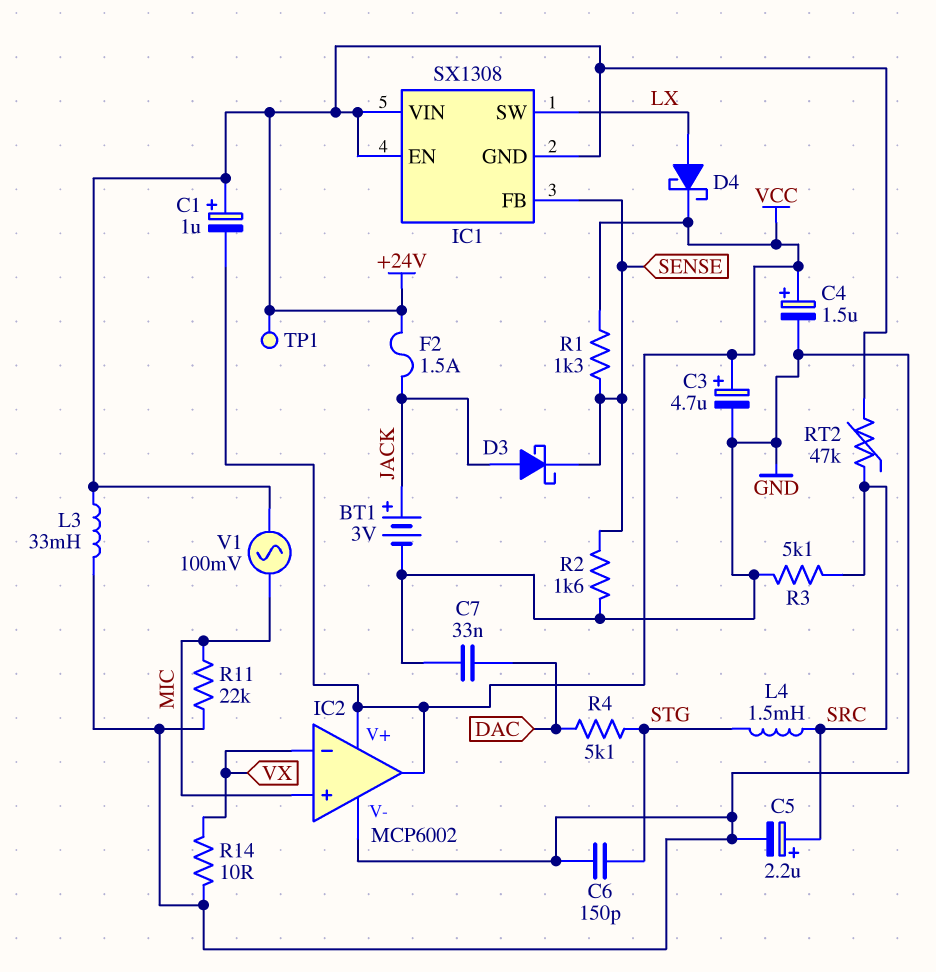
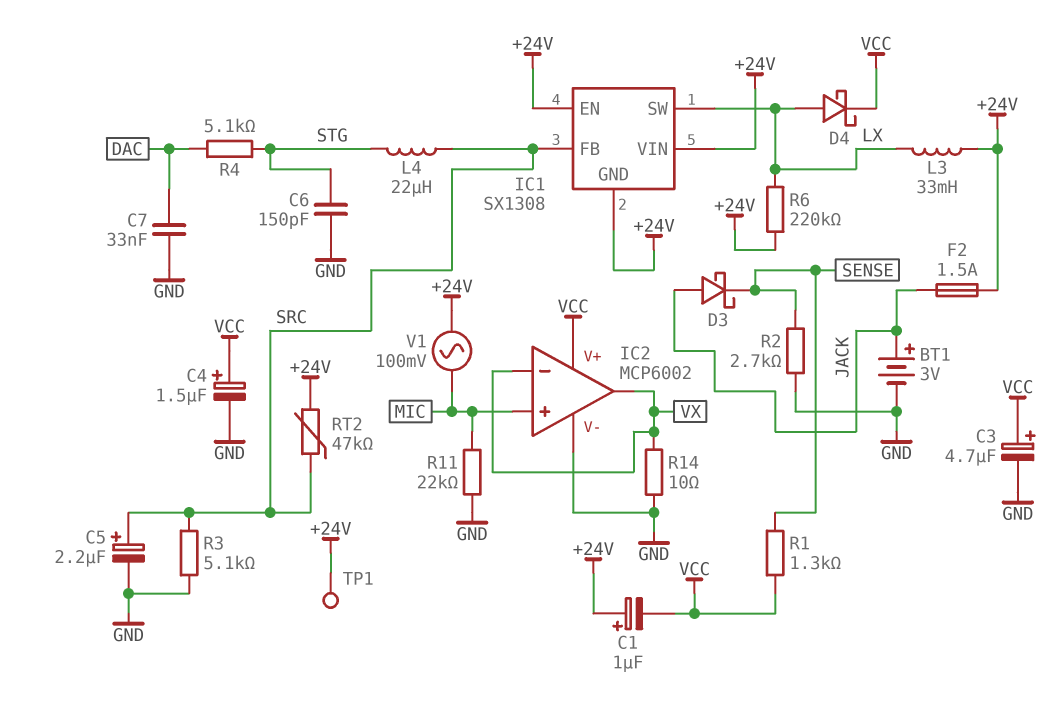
IC1 pin FB: SENSE -> SRC
IC2 pin out: VCC -> VX
L3: 33mH (+24V, GND) -> 33mH (+24V, LX)
L4: 1.5mH (SRC, STG) -> 22uH (SRC, STG)
R2: 1.6k (GND, SENSE) -> 2.7k (GND, SENSE)
R6: none -> 220k (+24V, LX)

